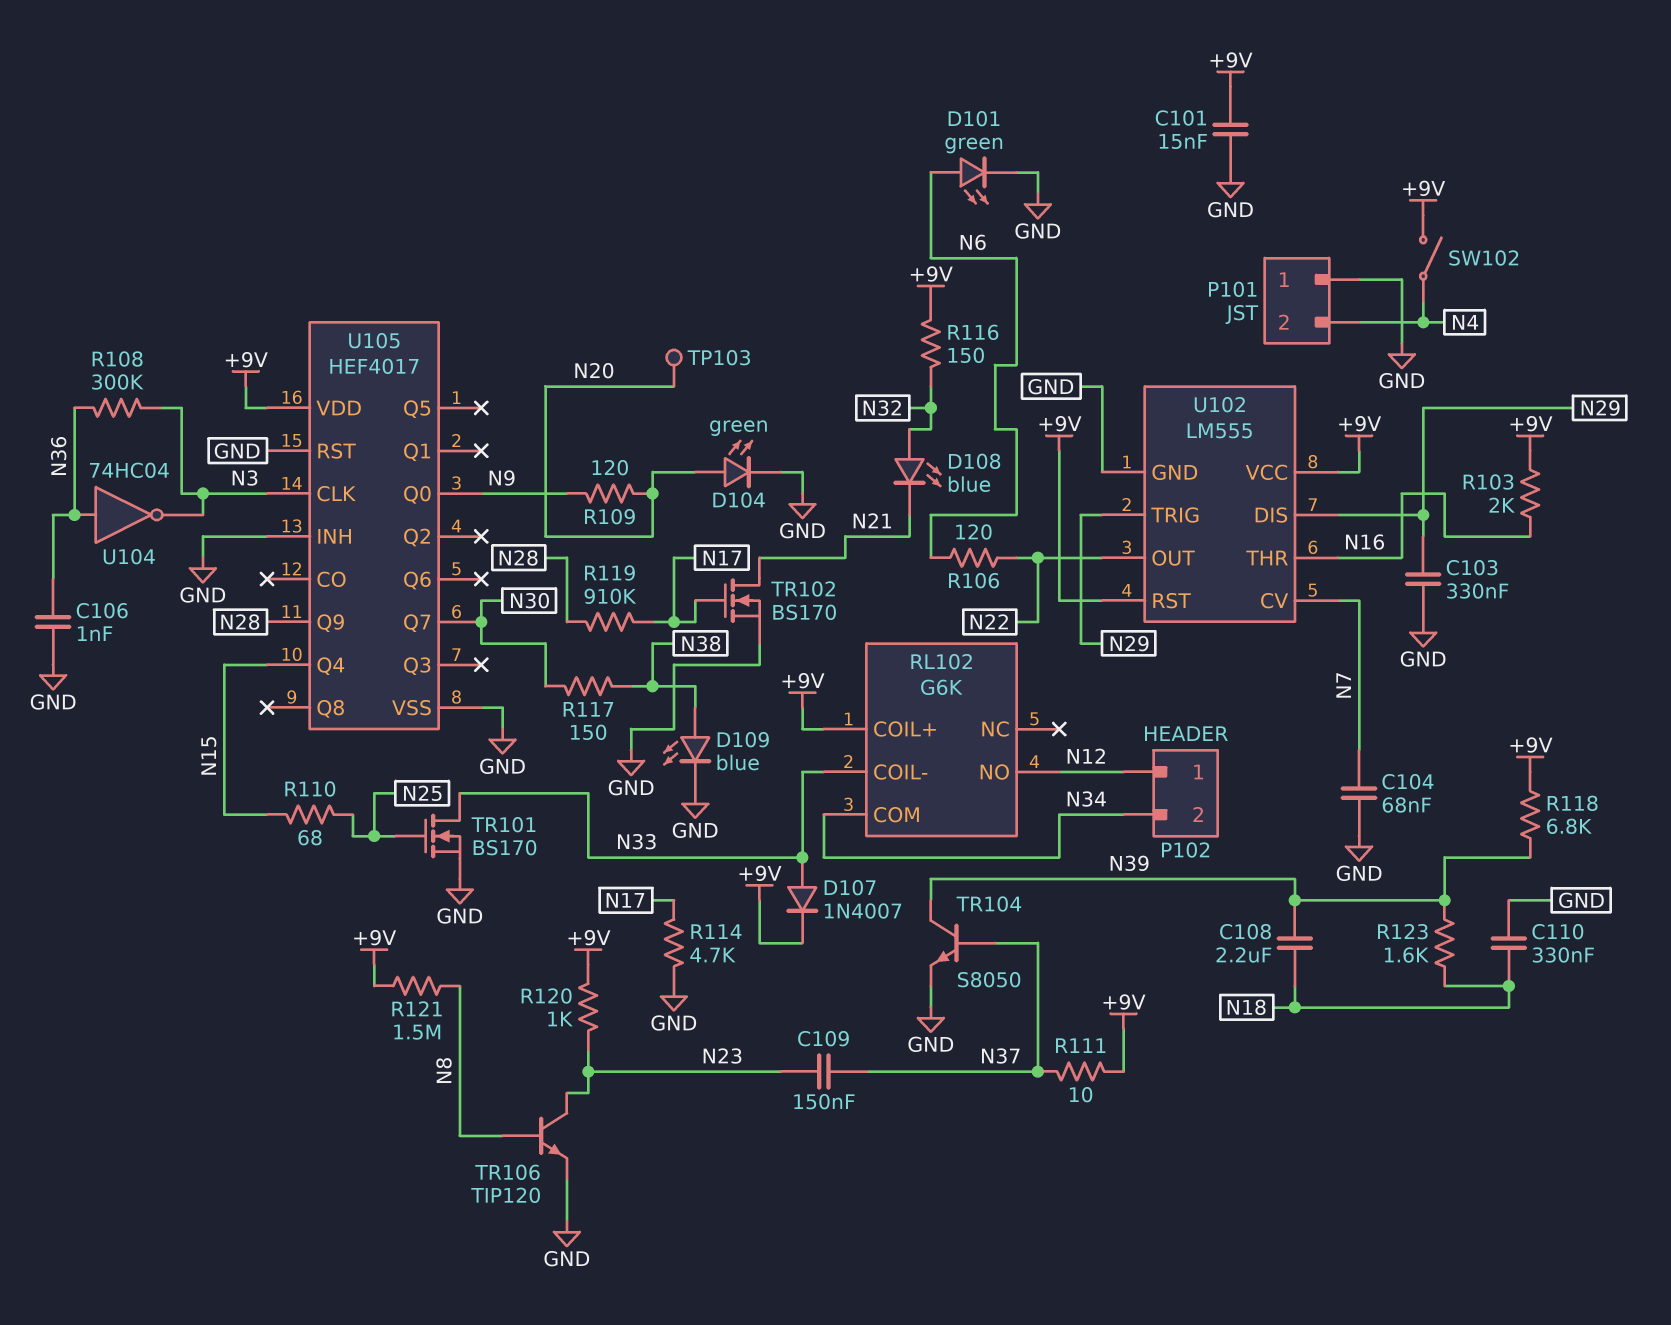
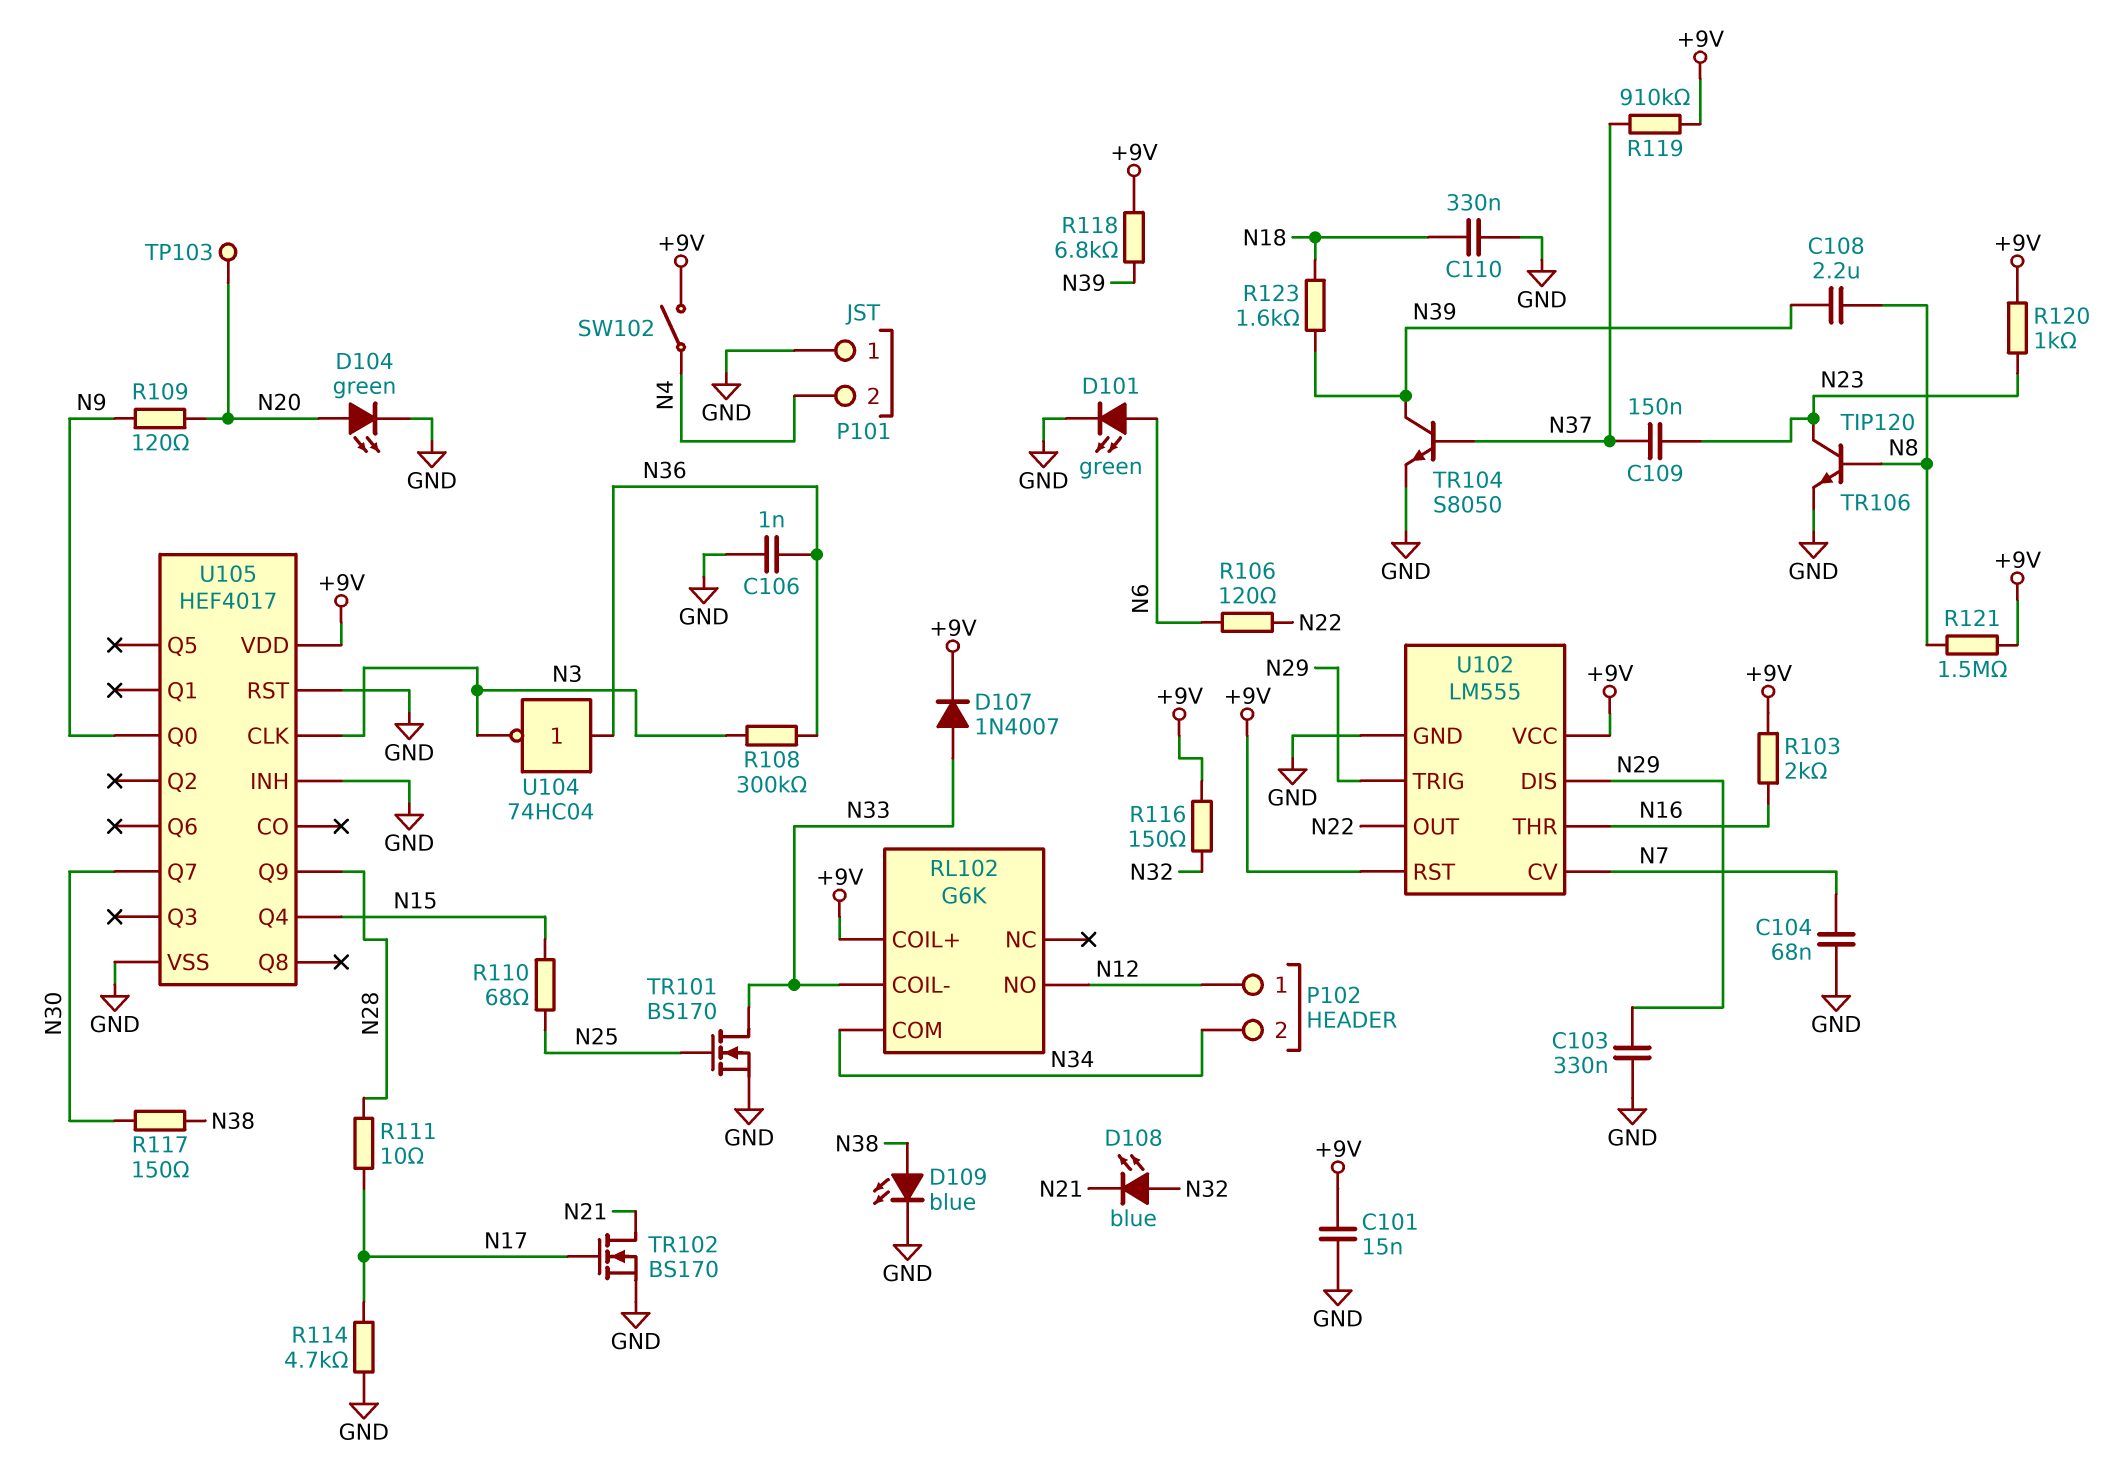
C108: 2.2uF (N18, N39) -> 2.2uF (N8, N39)
R111: 10 (+9V, N37) -> 10 (N17, N28)
R119: 910k (N17, N28) -> 910k (+9V, N37)

